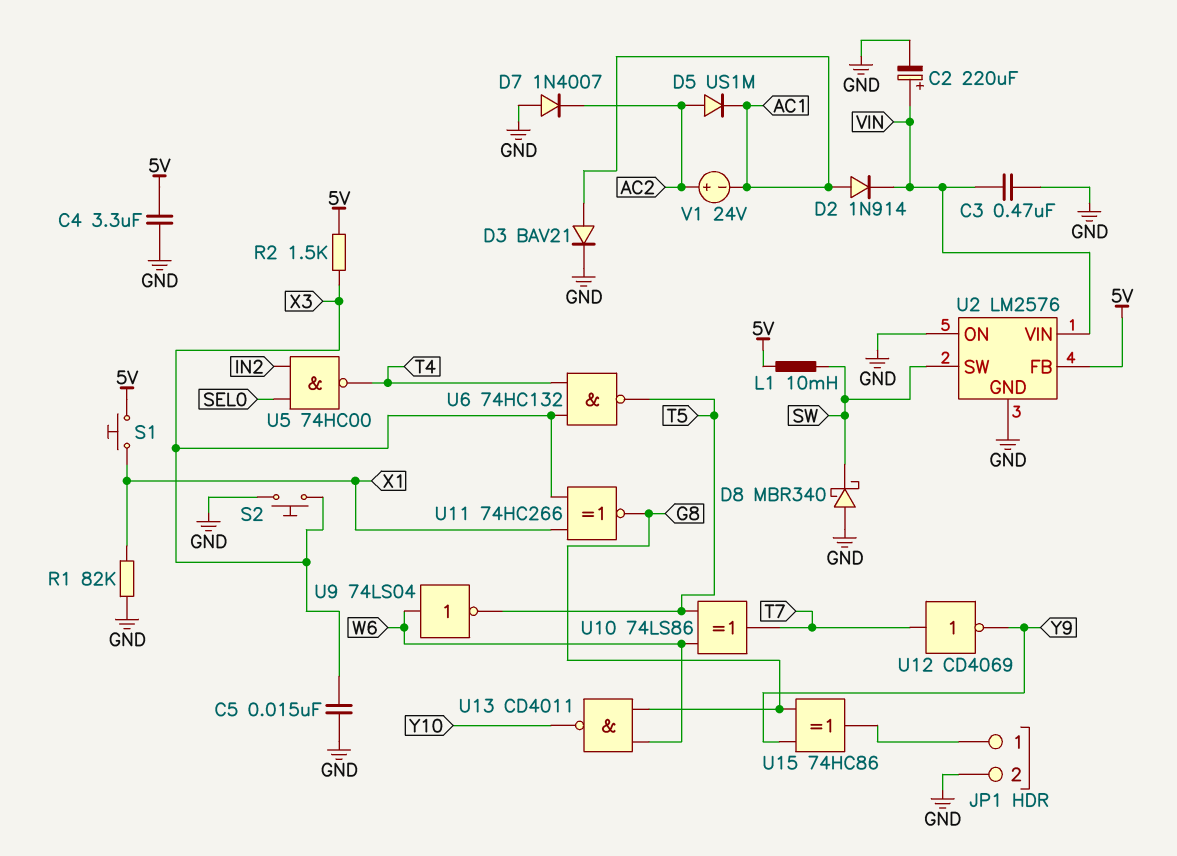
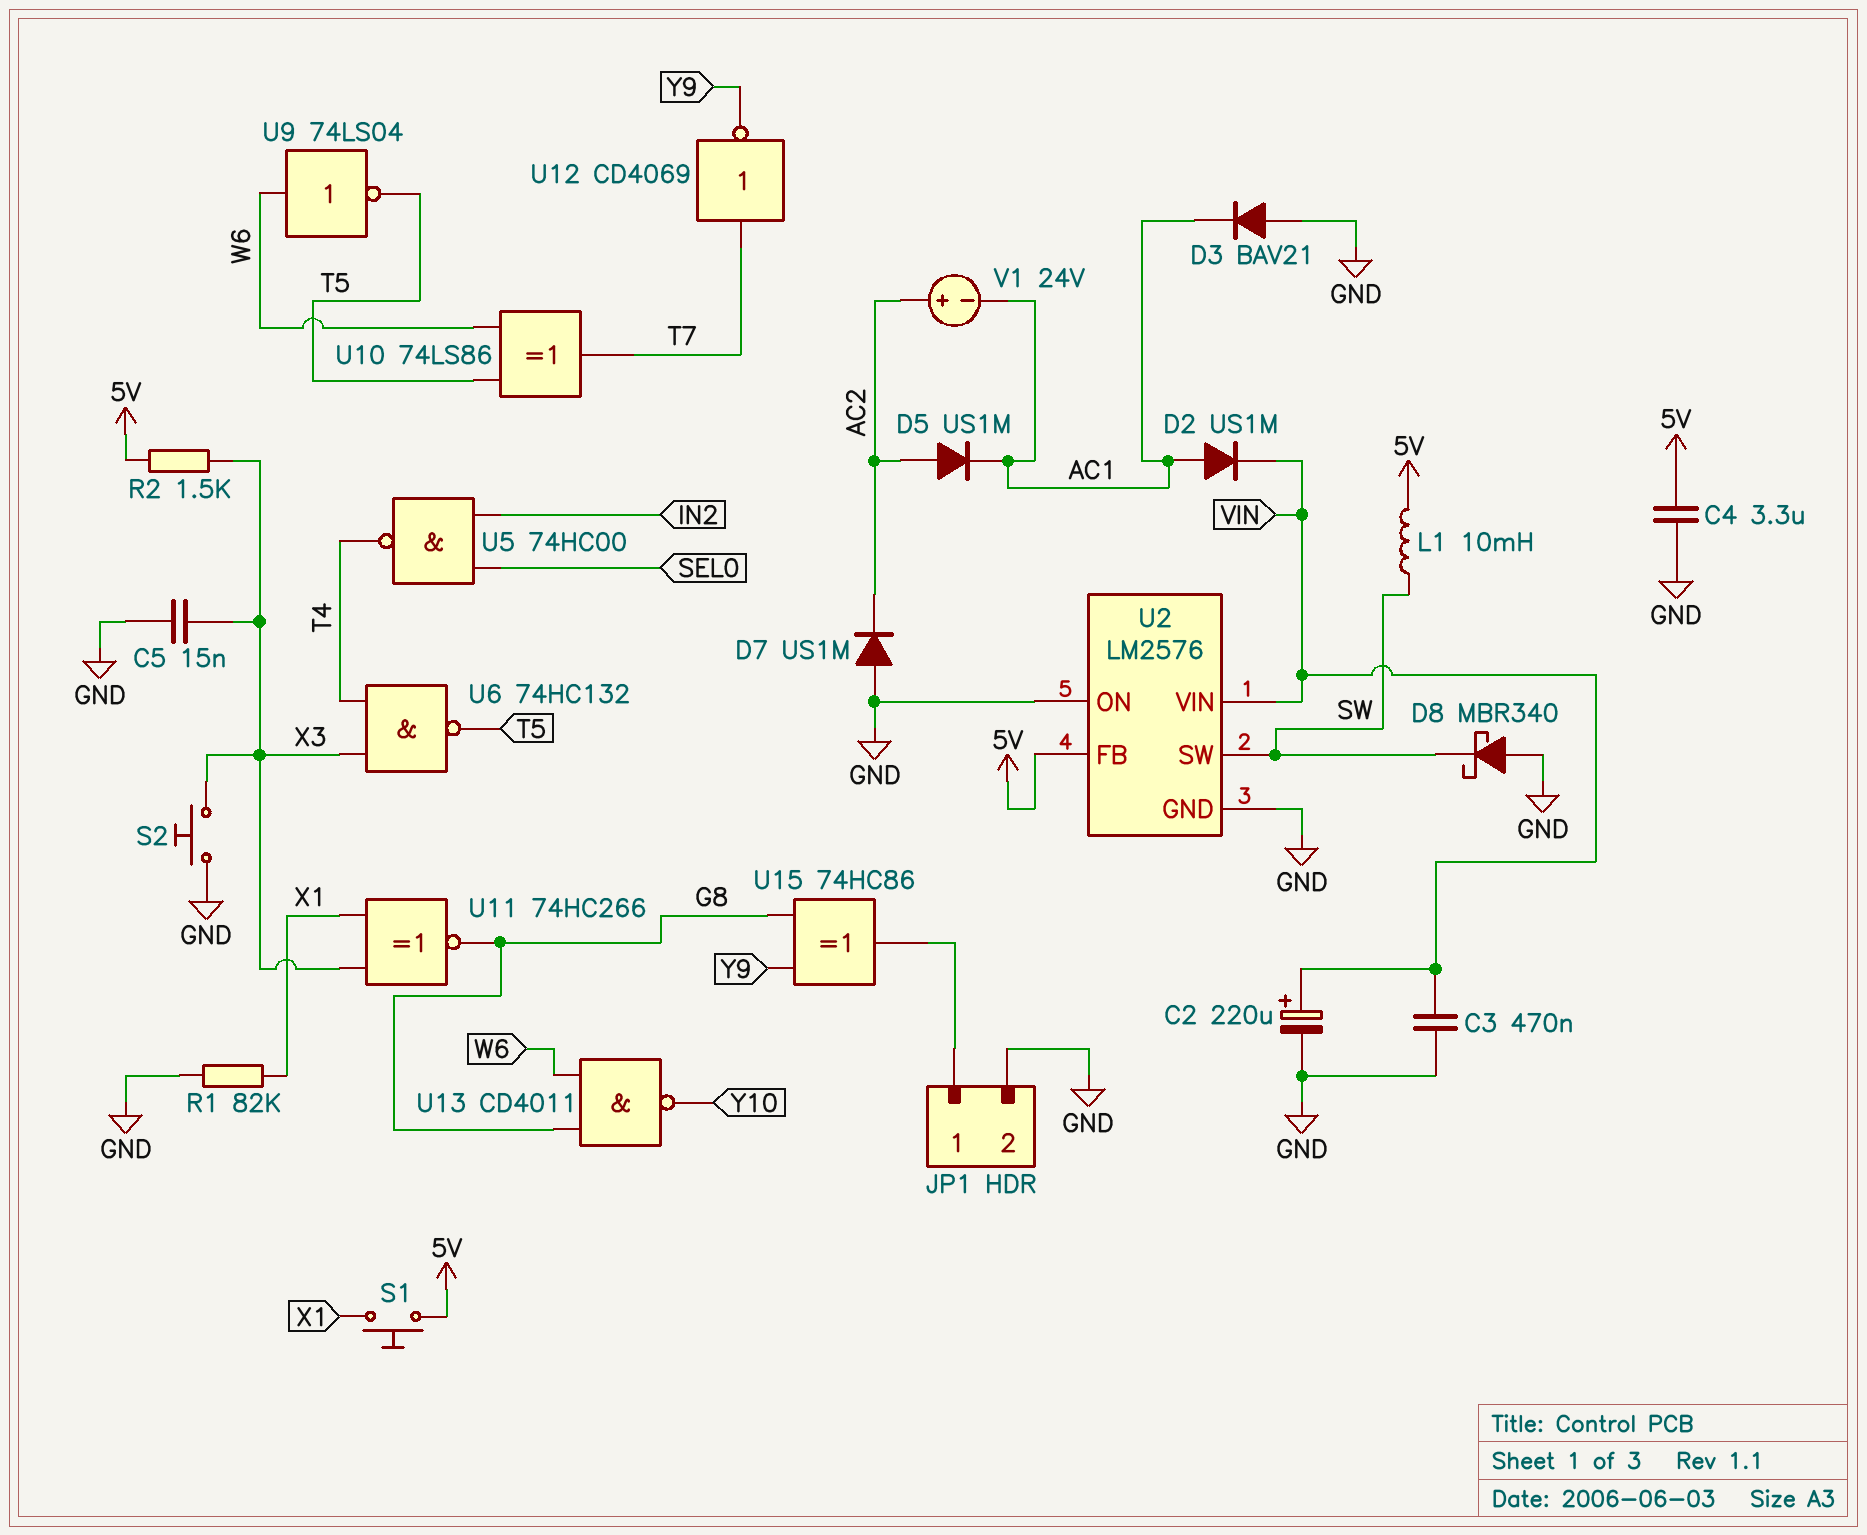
D2: diode 1N914 (A AC1, K VIN) -> diode US1M (A AC1, K VIN)
D3: diode BAV21 (A AC1, K GND) -> diode BAV21 (A GND, K AC1)
D7: diode 1N4007 (A GND, K AC2) -> diode US1M (A GND, K AC2)

